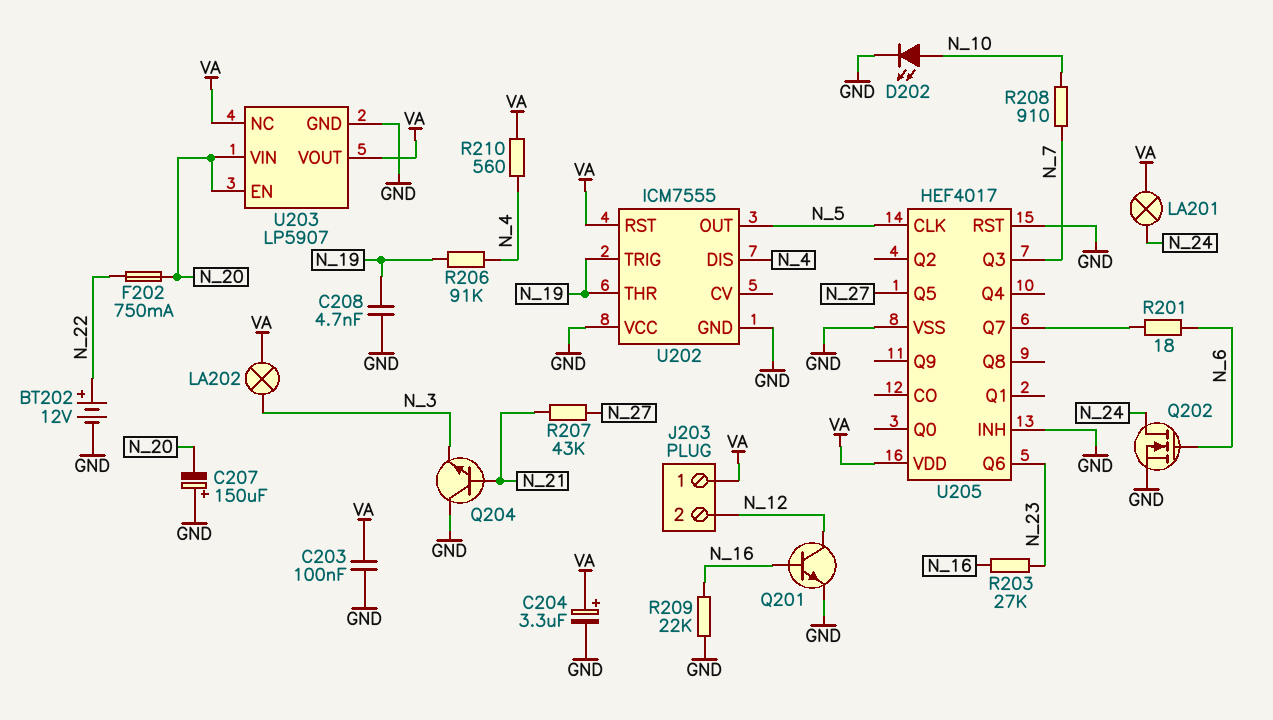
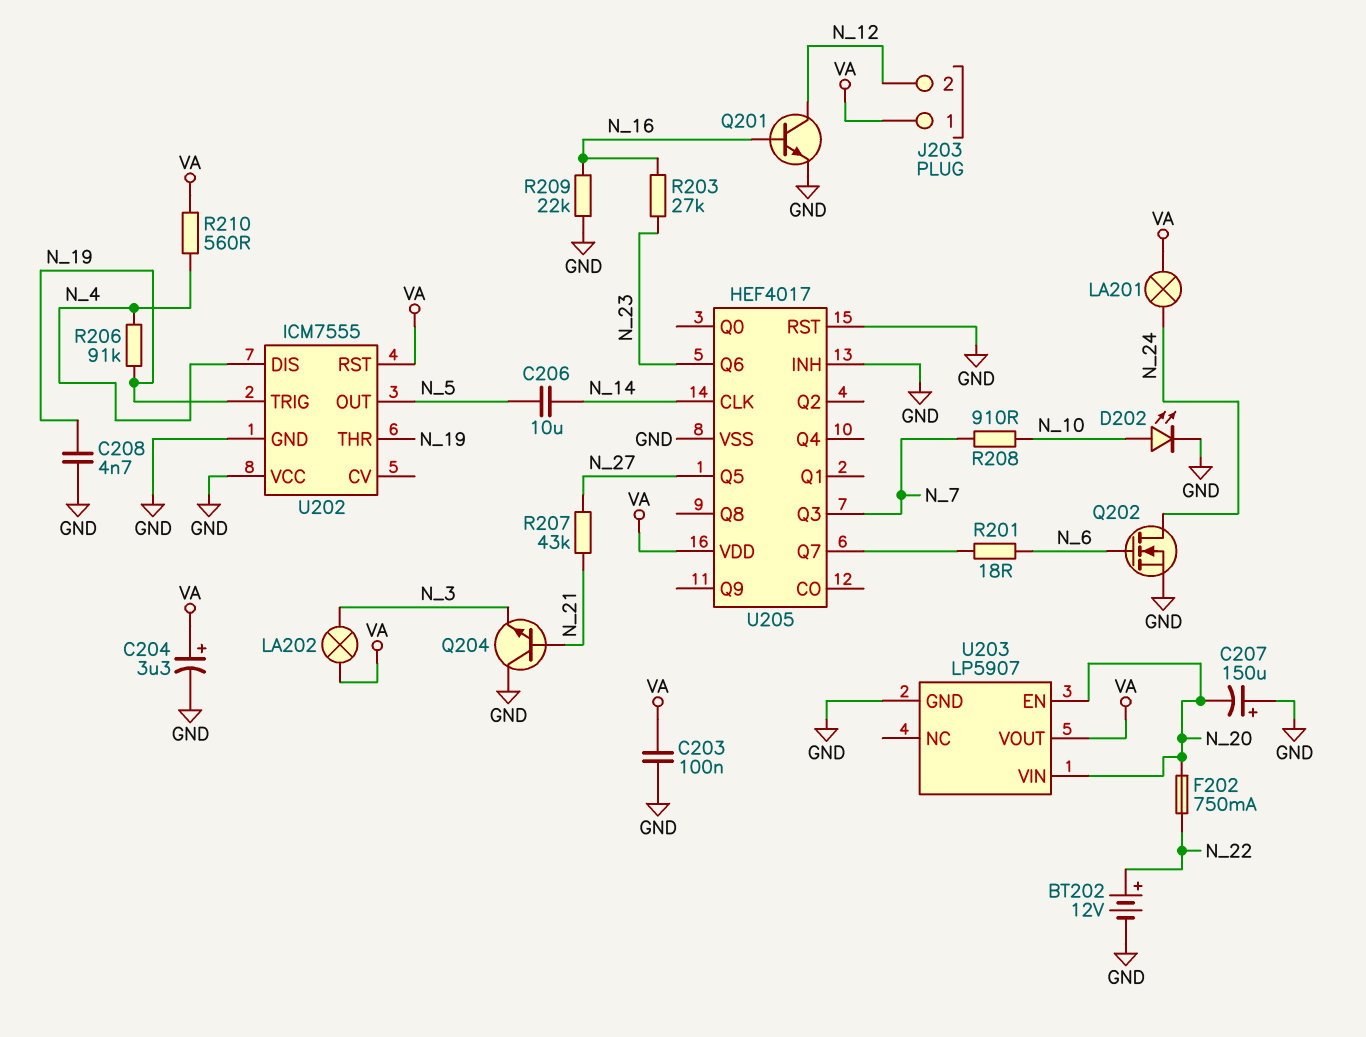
C206: none -> 10uF (N_5, N_14)
U203 pin NC: VA -> none
U205 pin CLK: N_5 -> N_14

